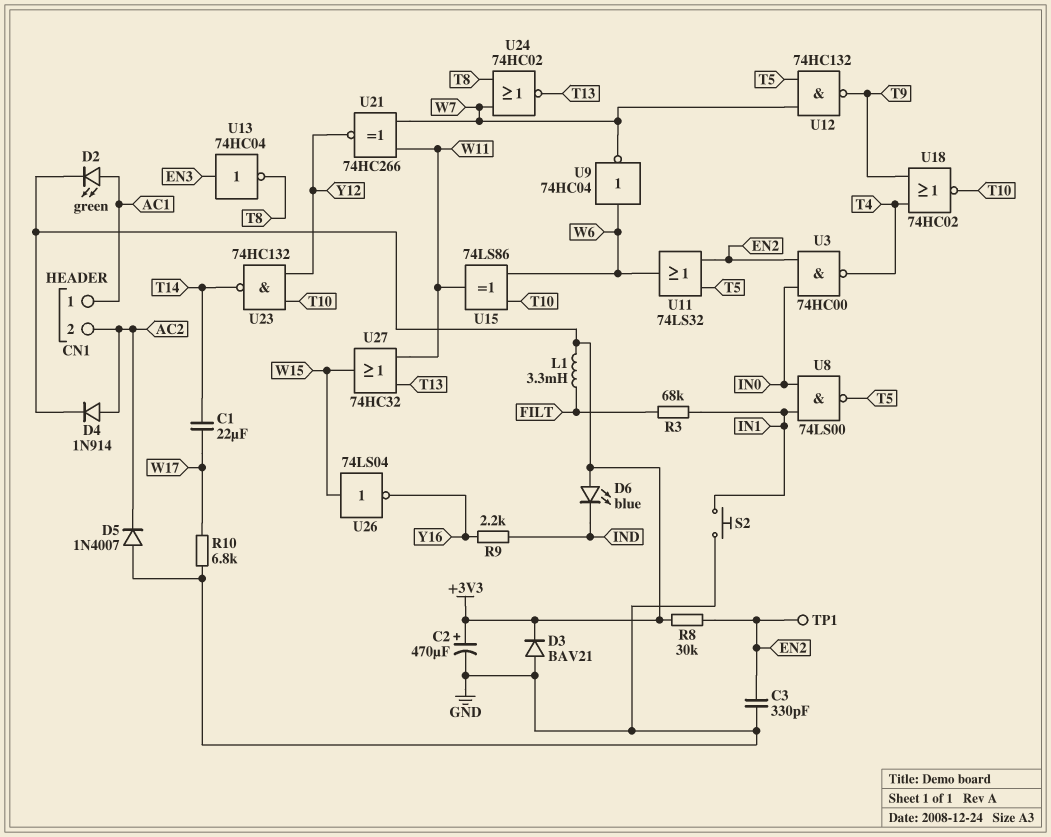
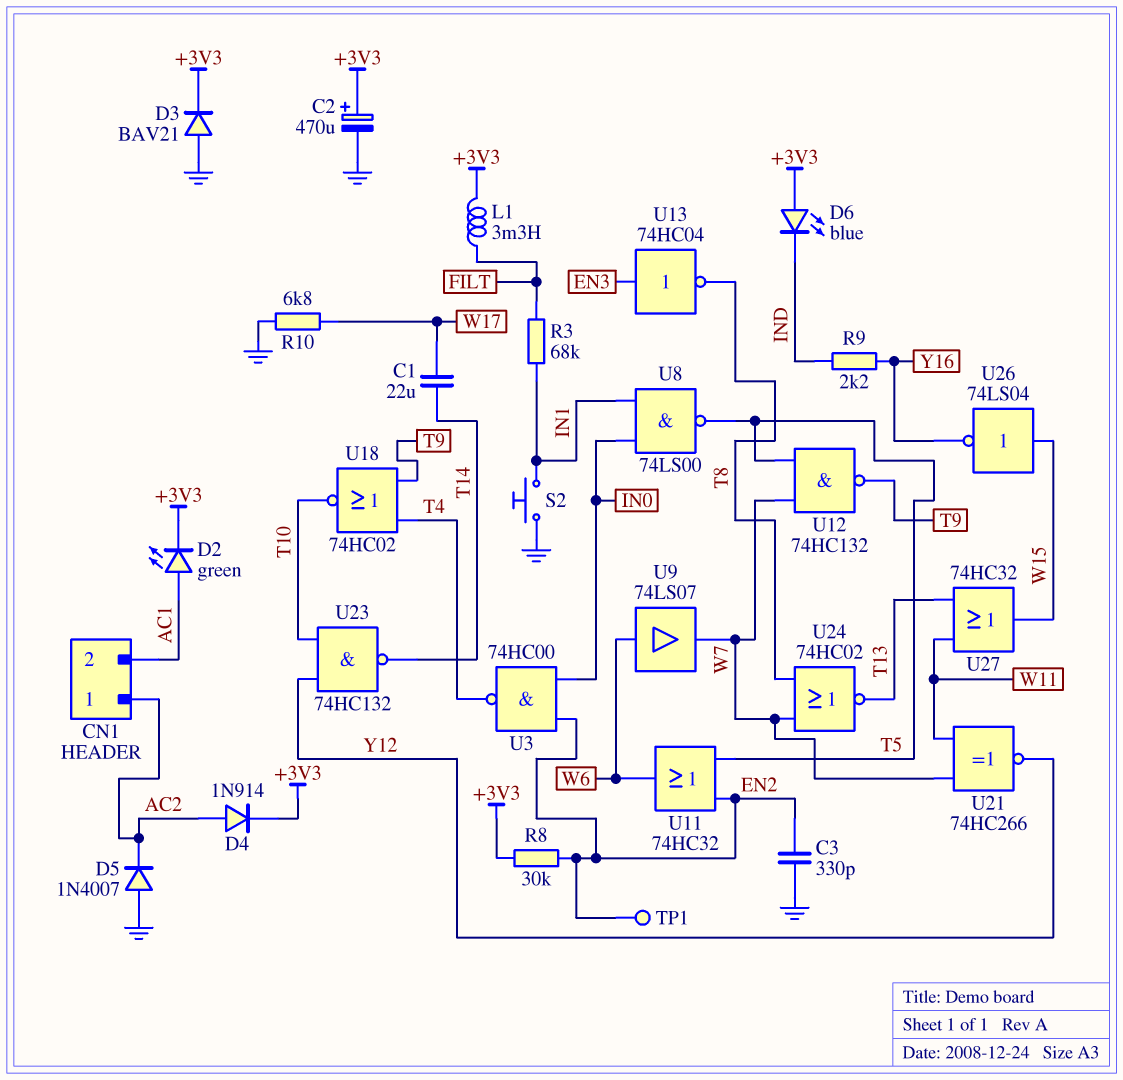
CN1 pin 1: AC1 -> AC2
CN1 pin 2: AC2 -> AC1
U9: NOT 74HC04 (in W6, out W7) -> buffer 74LS07 (in W6, out W7)
U11: OR 74LS32 (in EN2, in T5, out W6) -> OR 74HC32 (in EN2, in T5, out W6)
U15: XOR 74LS86 (in T10, in W6, out W11) -> none

